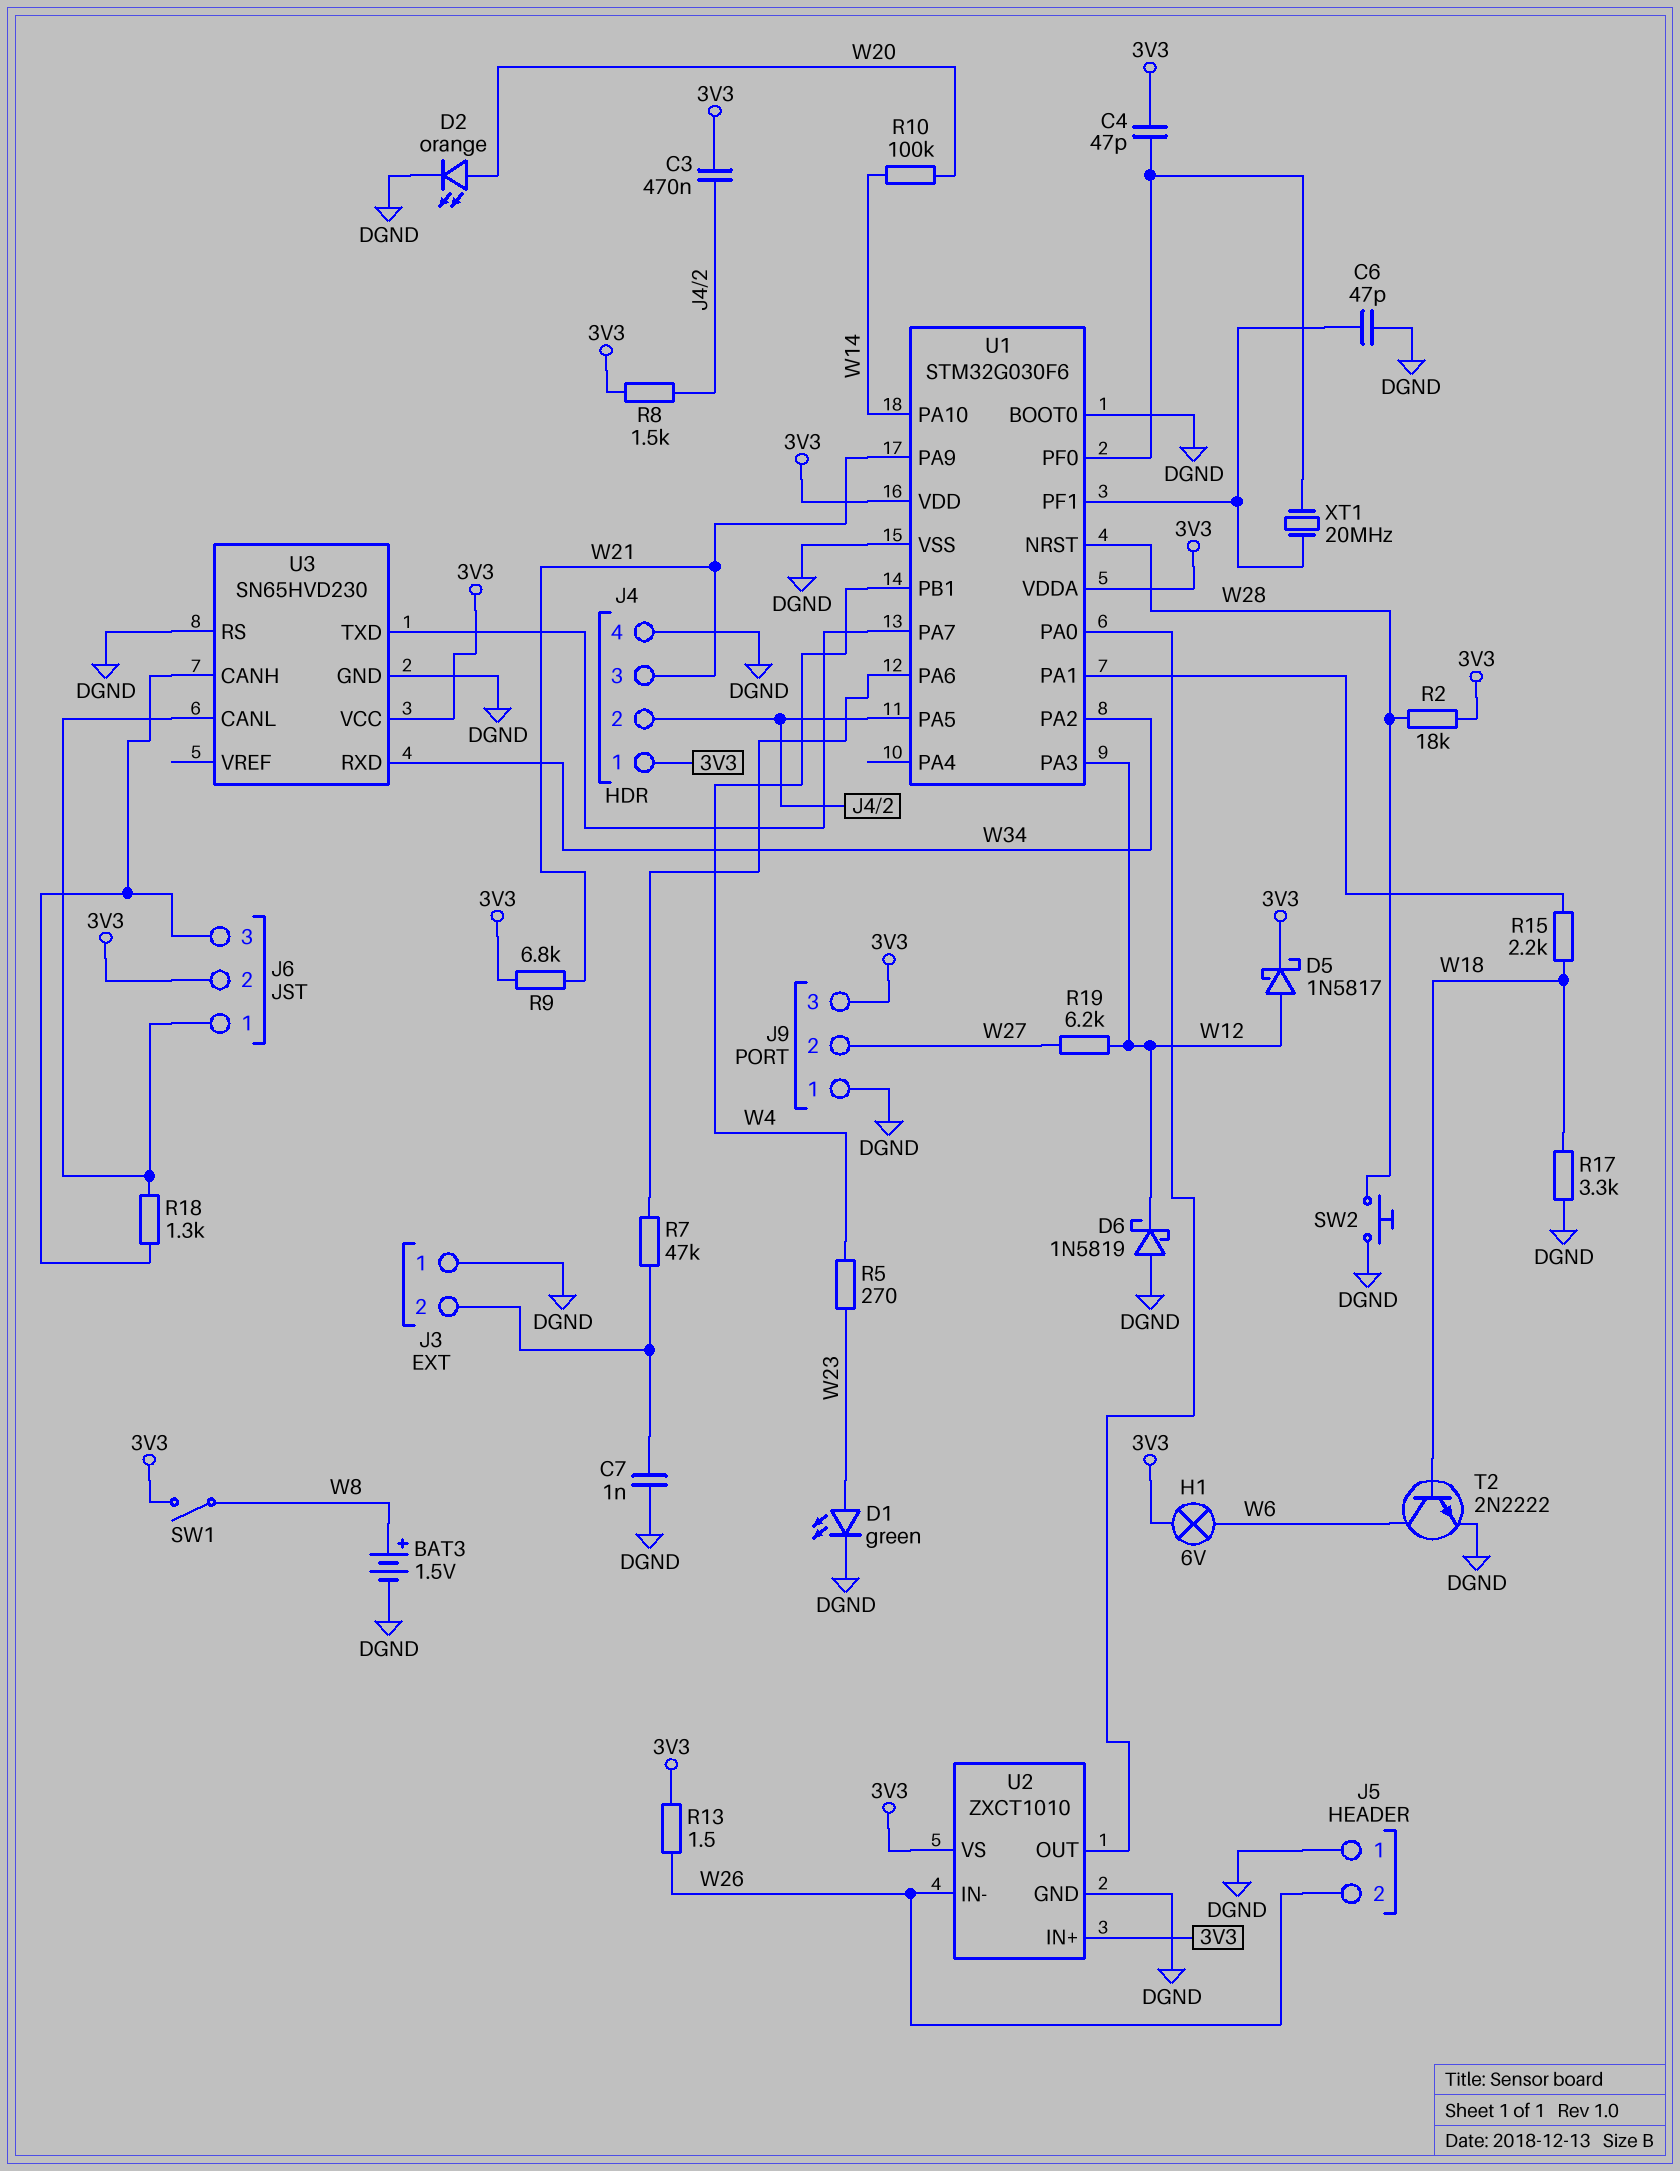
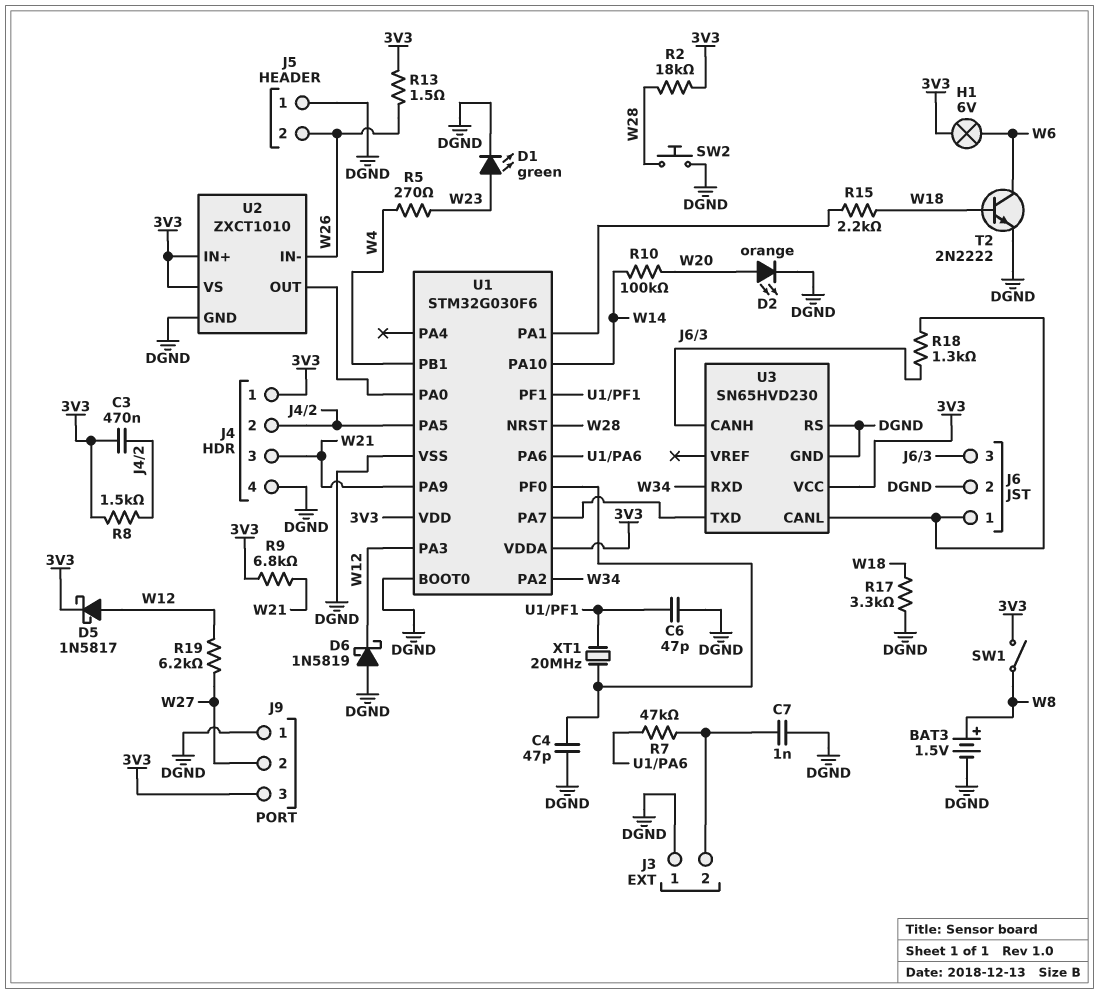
C4: 47pF (3V3, U1/PF0) -> 47pF (DGND, U1/PF0)
J6 pin 2: 3V3 -> DGND

